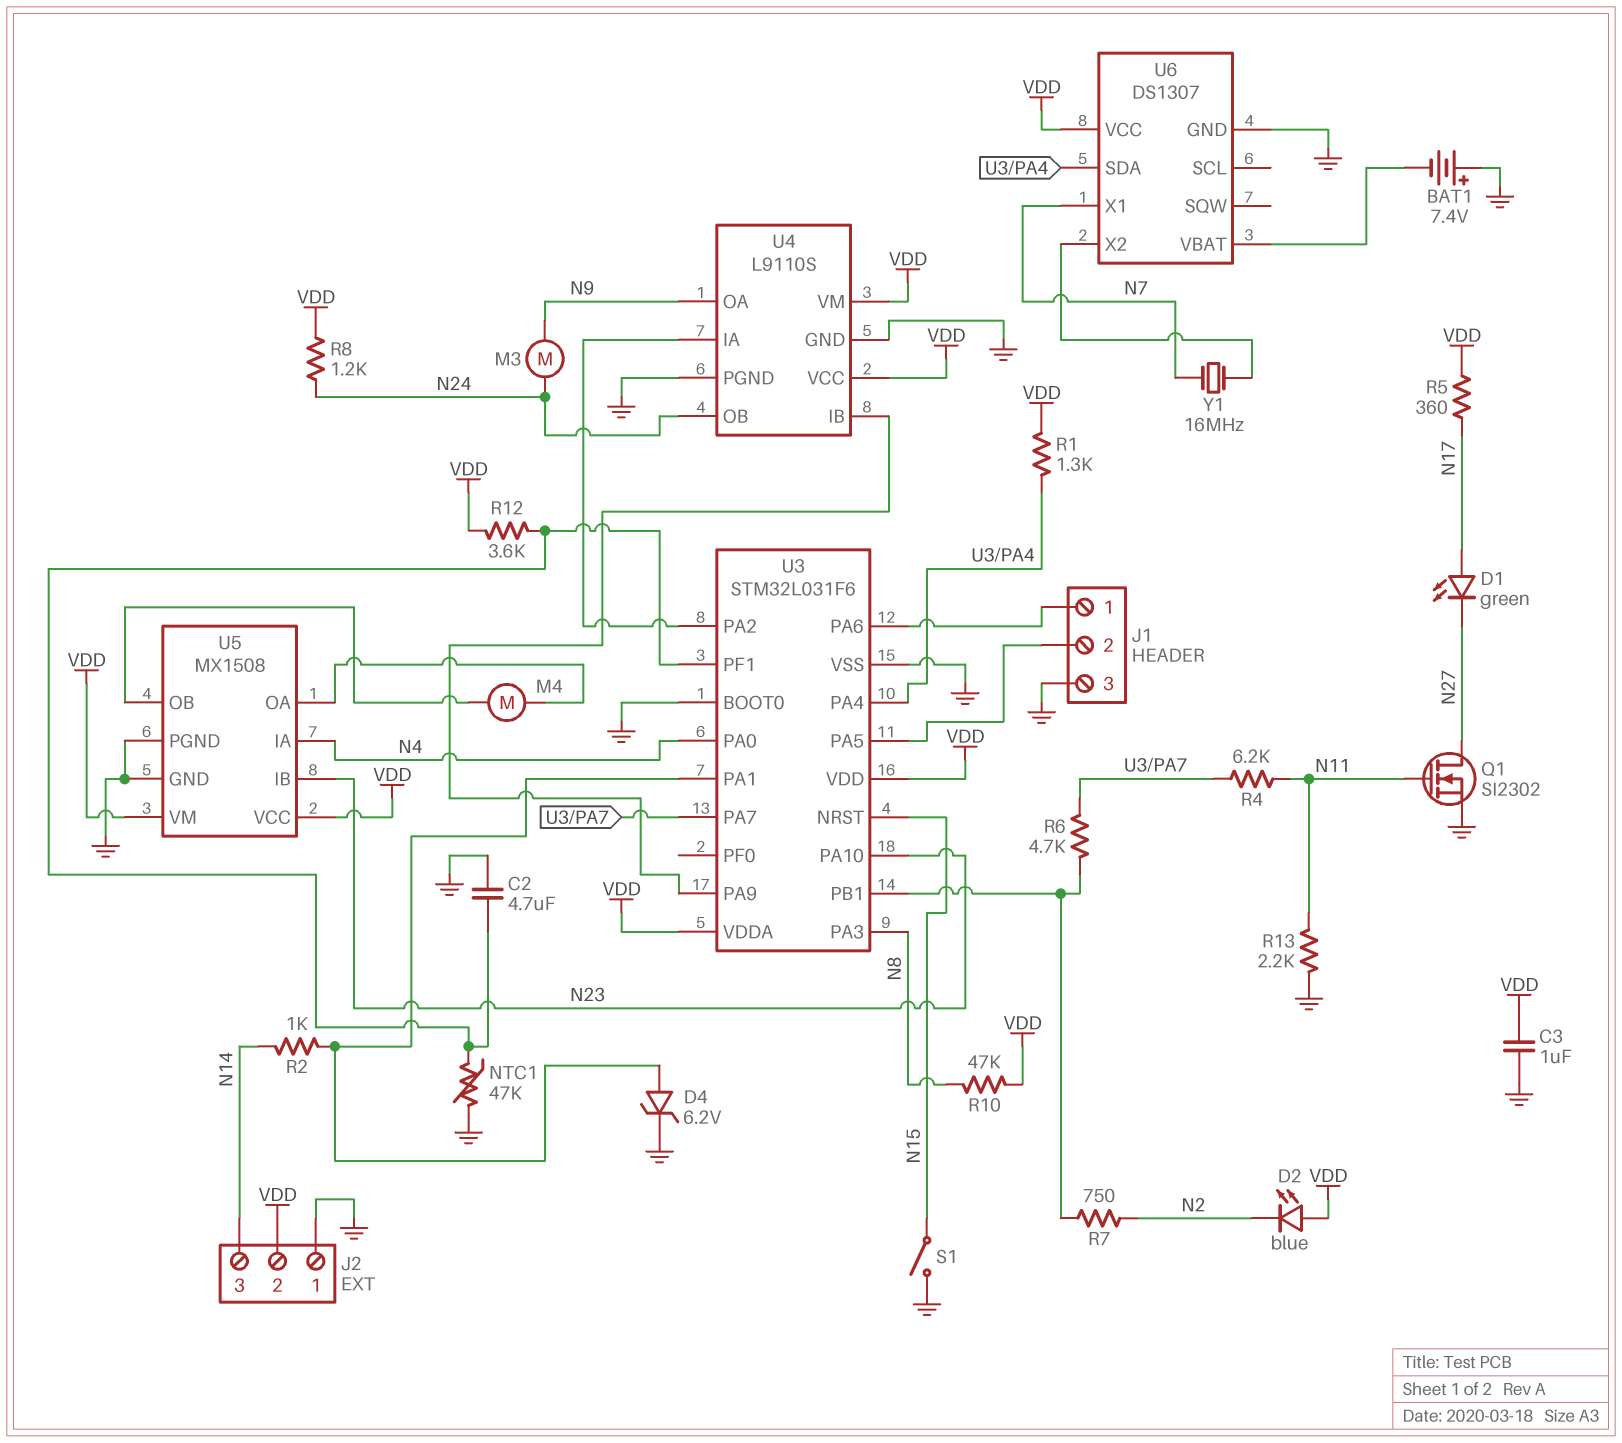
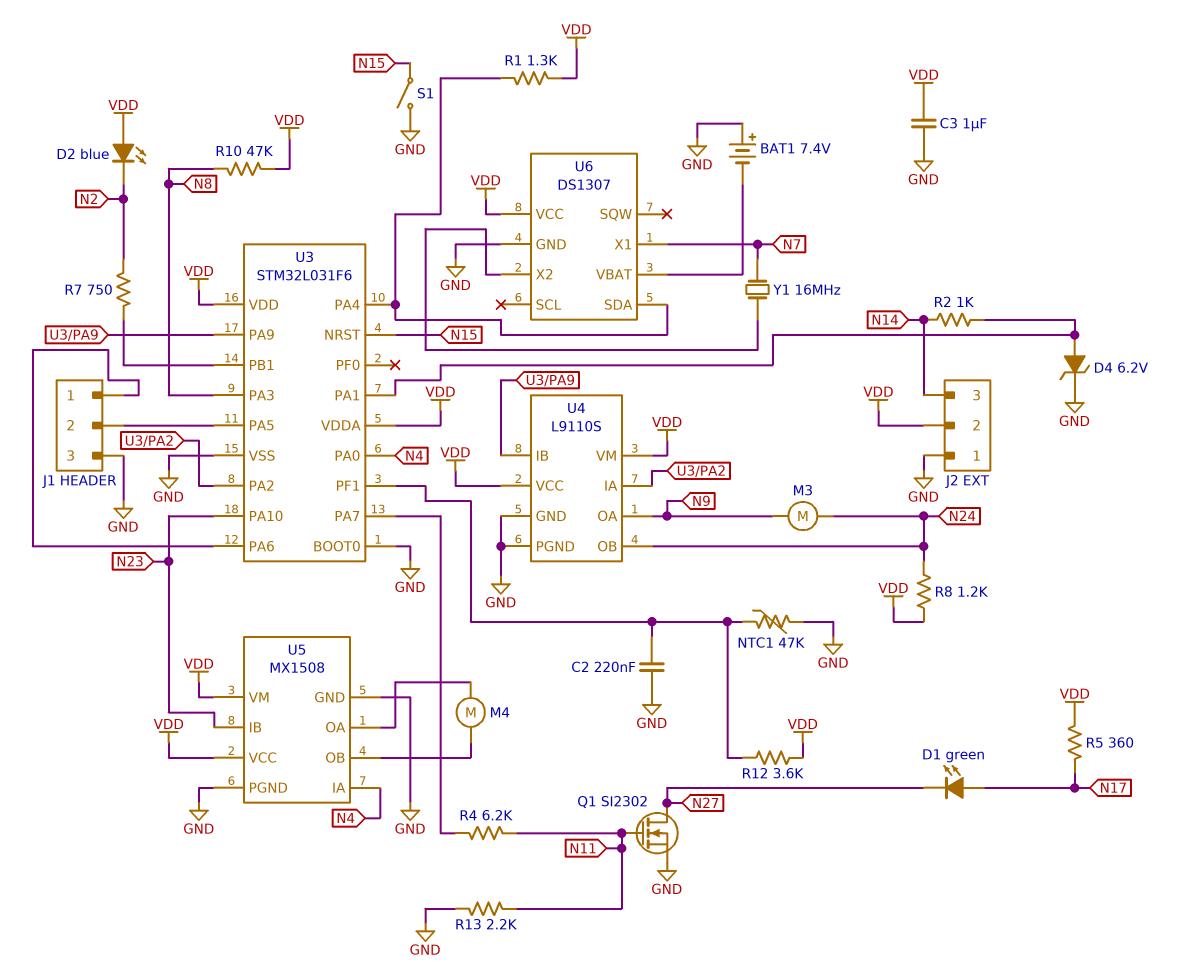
C2: 4.7uF (GND, U3/PF1) -> 220nF (GND, U3/PF1)
R6: 4.7k (U3/PA7, U3/PB1) -> none

